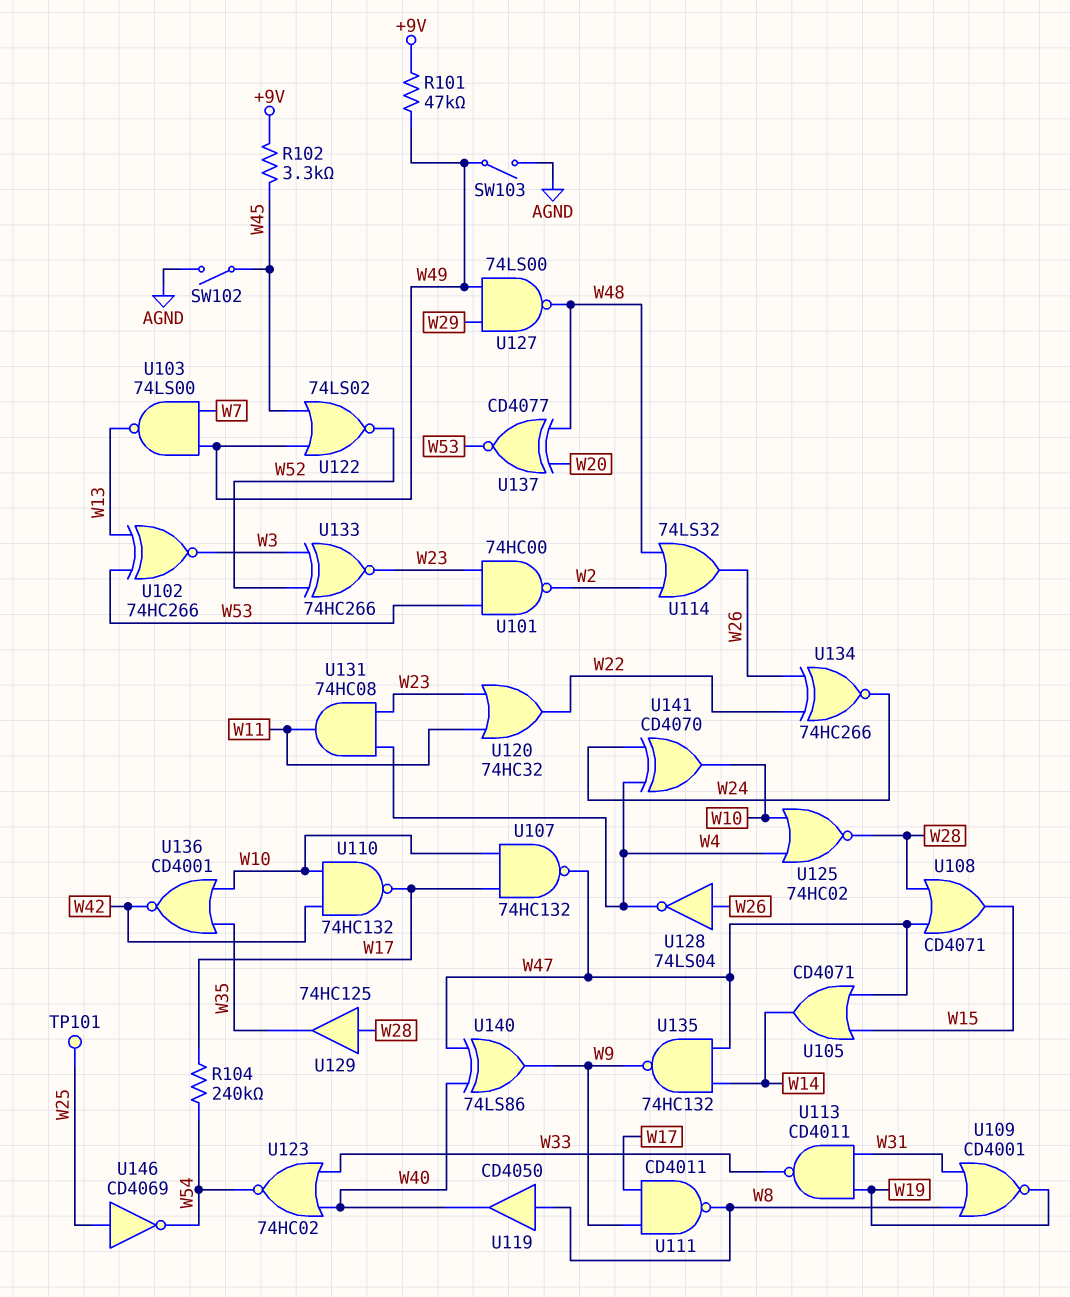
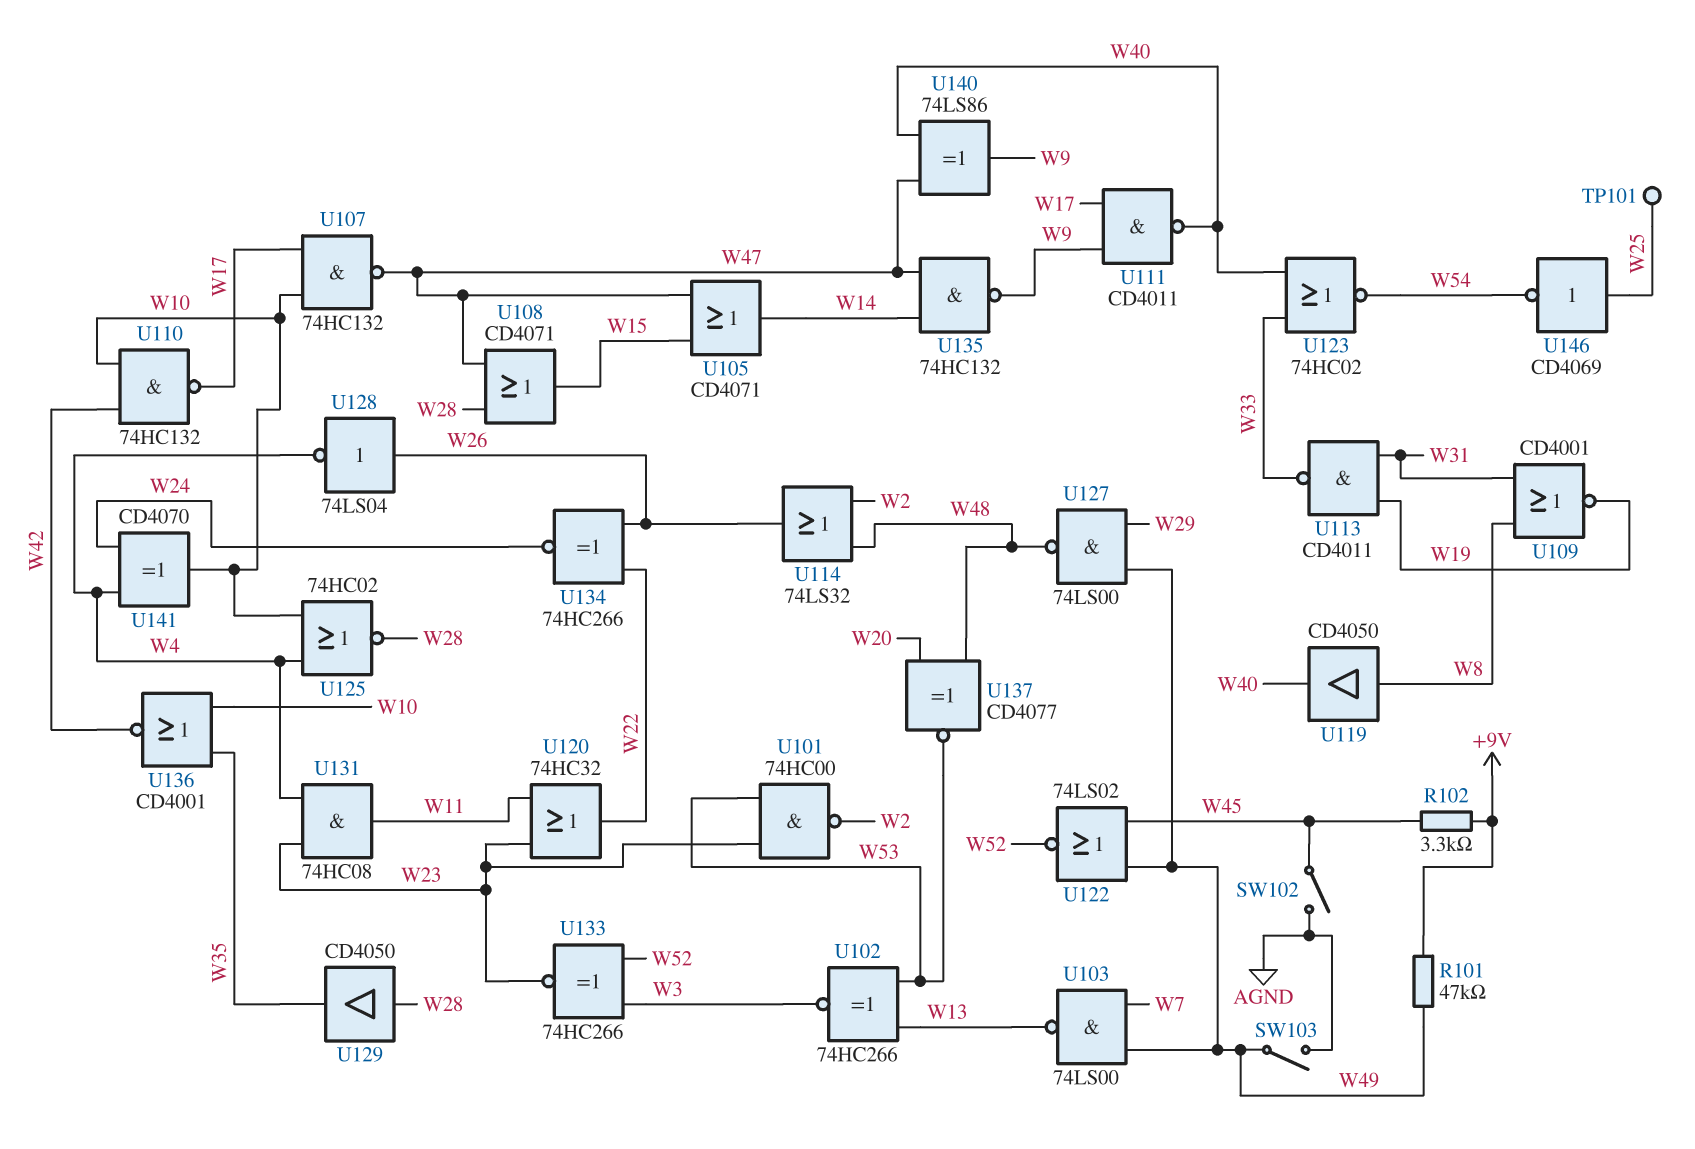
R104: 240k (W17, W54) -> none
U111: NAND CD4011 (in W9, in W17, out W8) -> NAND CD4011 (in W9, in W17, out W40)
U129: buffer 74HC125 (in W28, out W35) -> buffer CD4050 (in W28, out W35)

